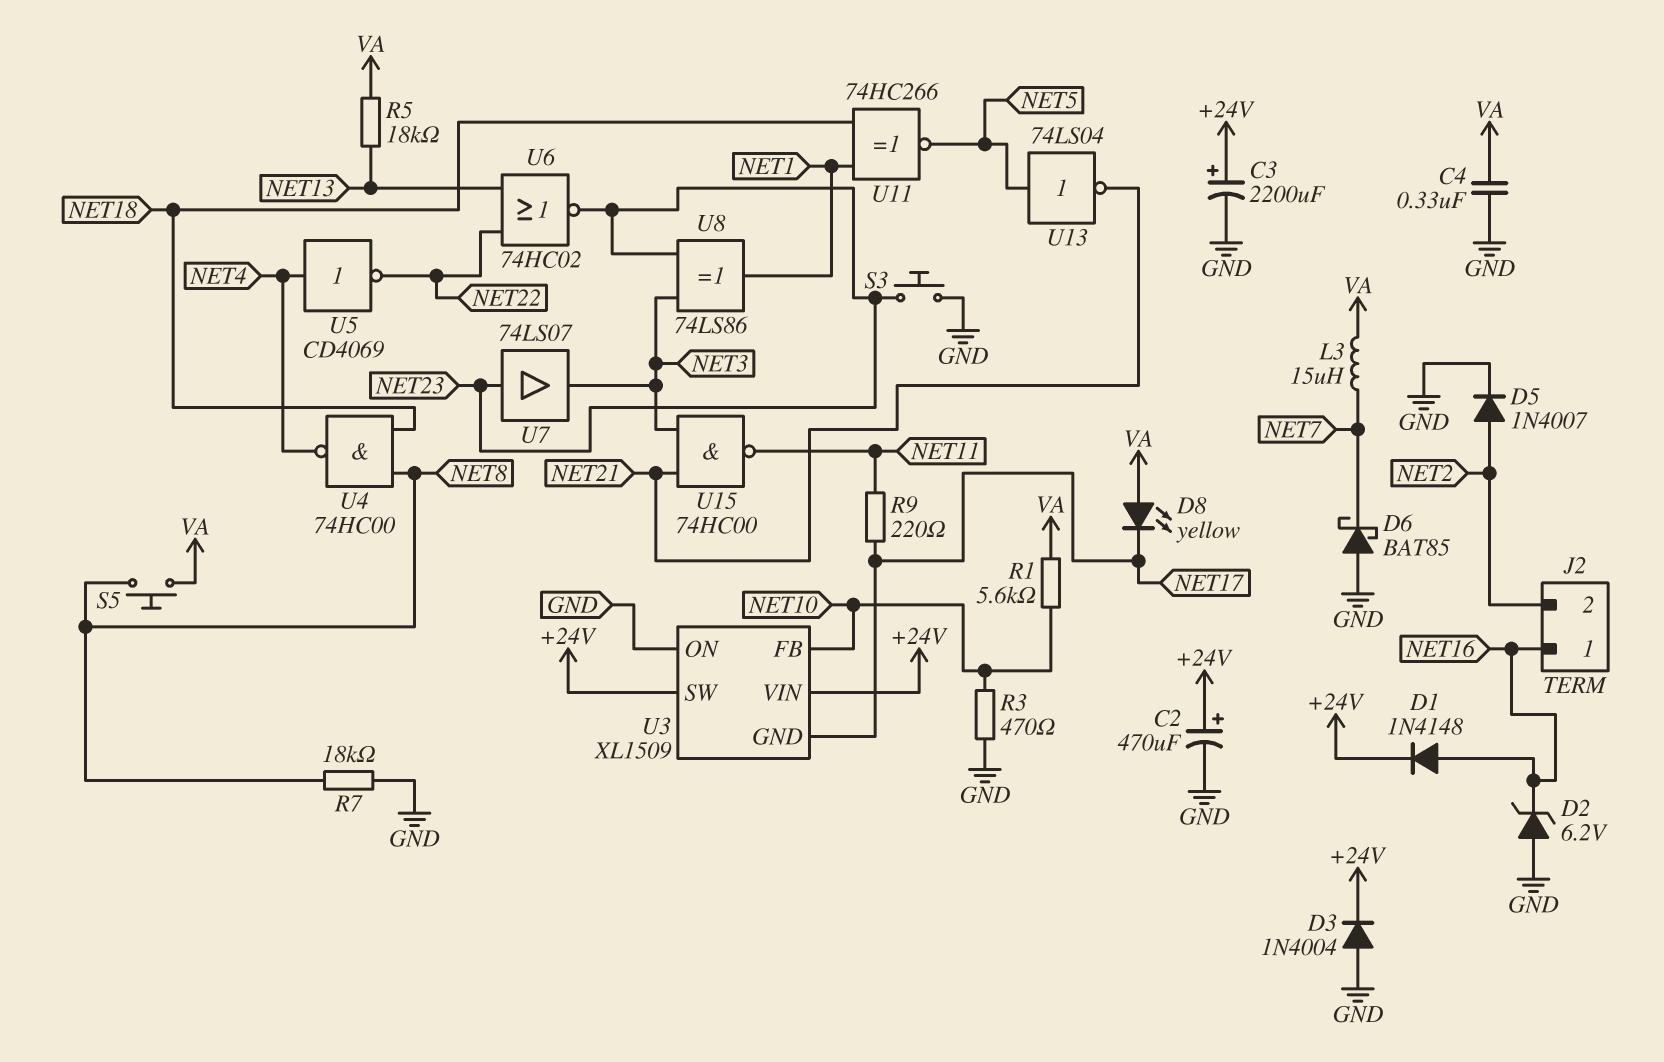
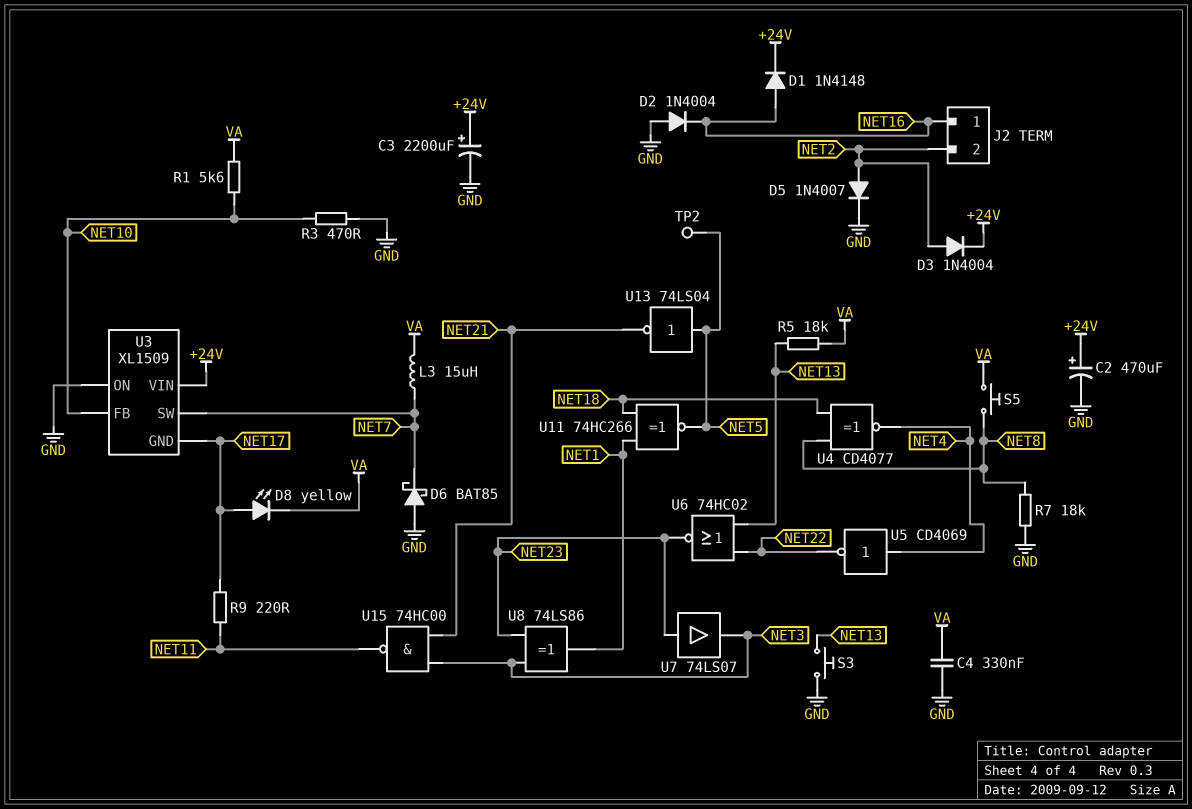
D2: zener 6.2V (A GND, K NET16) -> diode 1N4004 (A GND, K NET16)
D3: diode 1N4004 (A GND, K +24V) -> diode 1N4004 (A NET2, K +24V)
D8: LED yellow (A VA, K NET17) -> LED yellow (A NET17, K VA)
S3: button (GND, NET23) -> button (GND, NET13)
TP2: none -> test point (NET5)
U3 pin SW: +24V -> NET7
U4: NAND 74HC00 (in NET8, in NET18, out NET4) -> XNOR CD4077 (in NET8, in NET18, out NET4)

